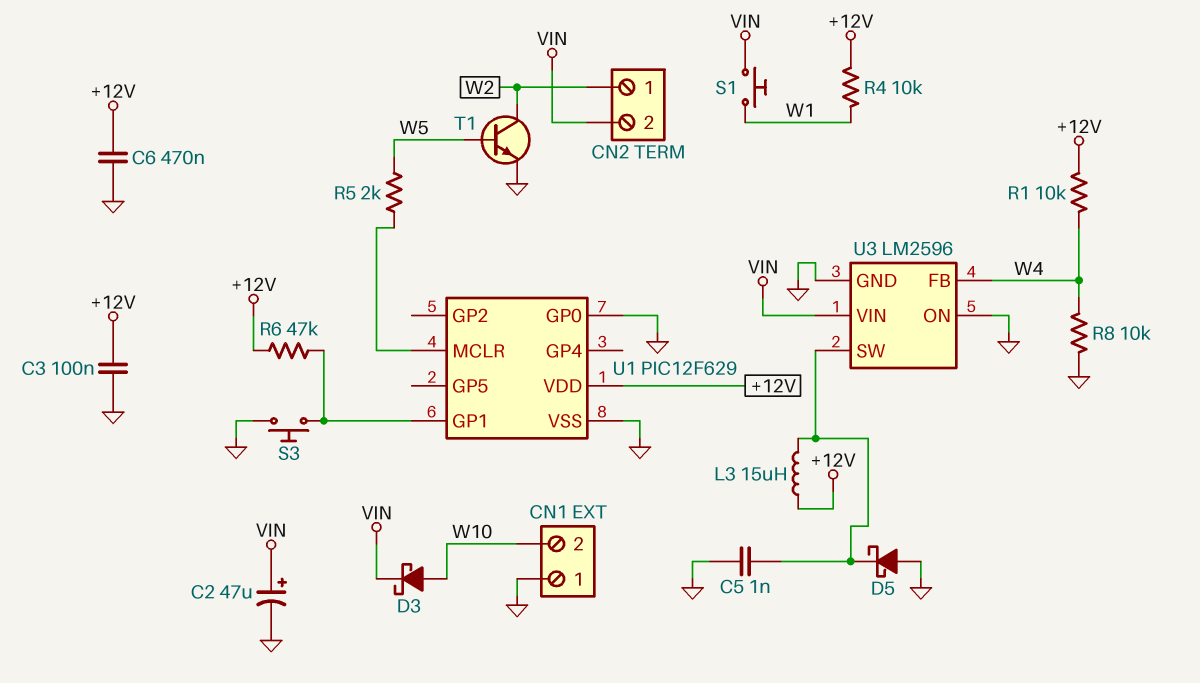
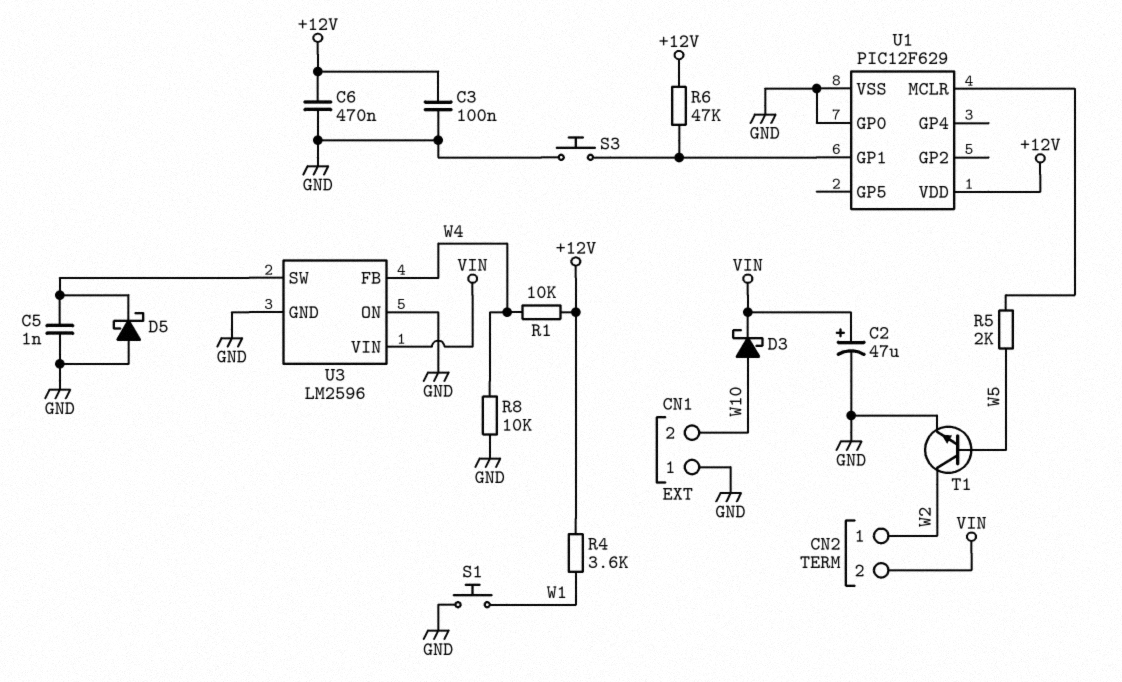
L3: 15uH (+12V, U3/SW) -> none
R4: 10k (+12V, W1) -> 3.6k (+12V, W1)
S1: button (VIN, W1) -> button (GND, W1)

